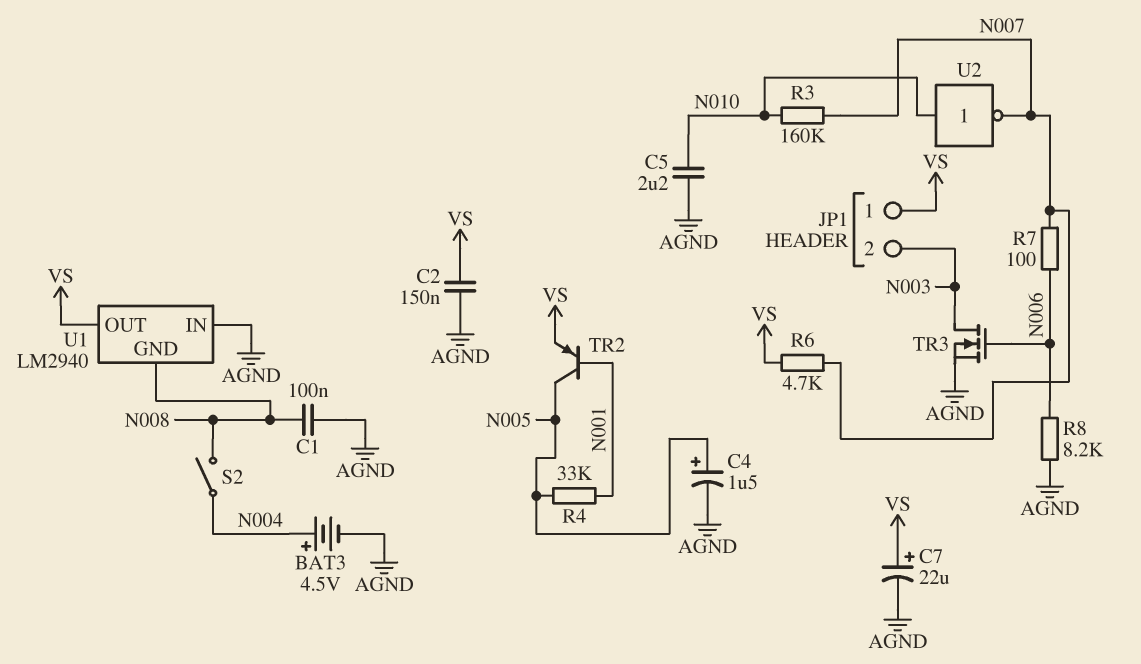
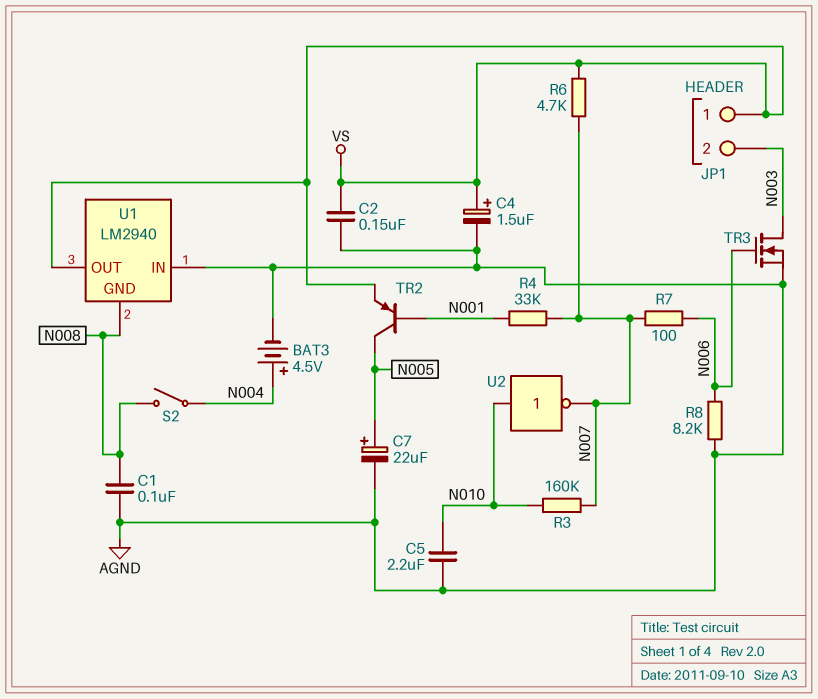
C4: 1.5uF (plus N005, minus AGND) -> 1.5uF (plus VS, minus AGND)
C7: 22uF (plus VS, minus AGND) -> 22uF (plus N005, minus AGND)
R4: 33k (N001, N005) -> 33k (N001, N007)

